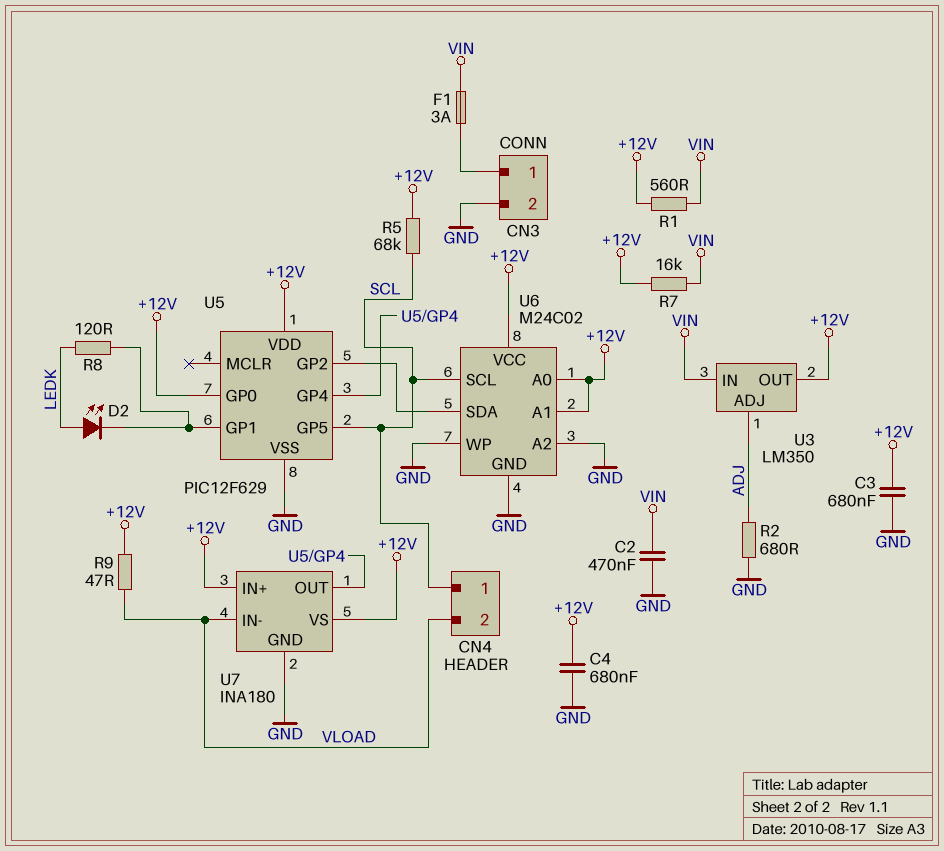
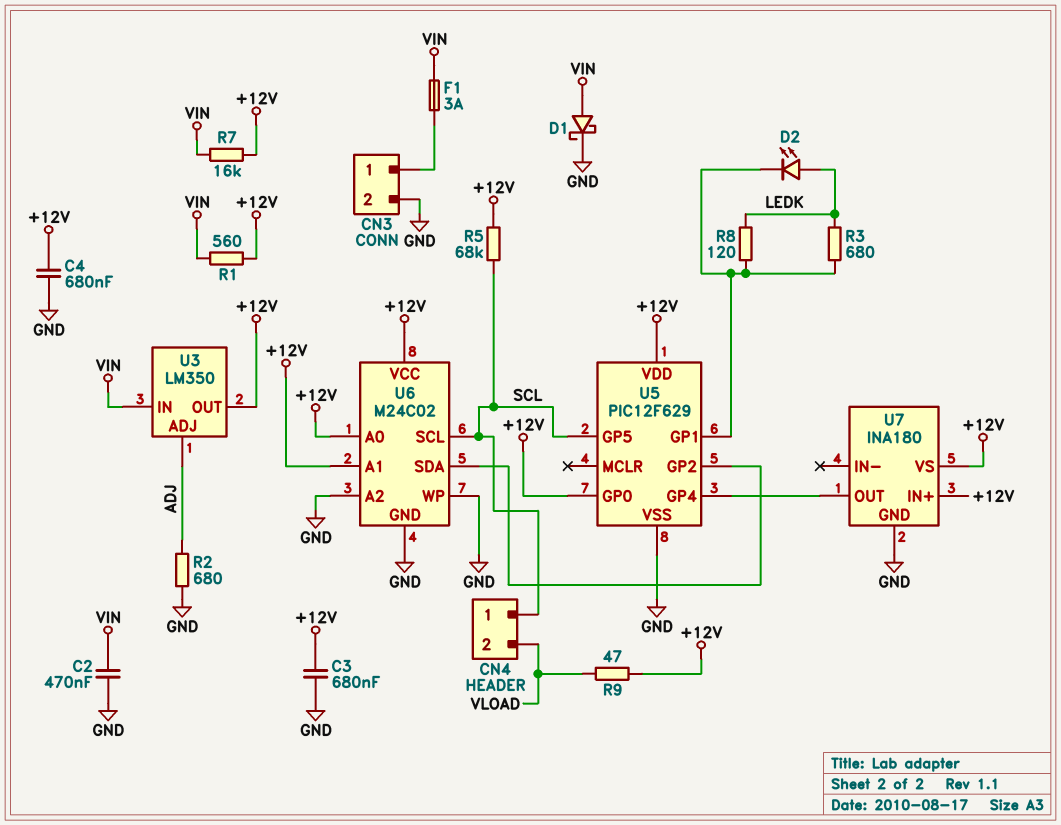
D1: none -> schottky (A VIN, K GND)
R3: none -> 680 (LEDK, U5/GP1)
U7 pin IN-: VLOAD -> none

